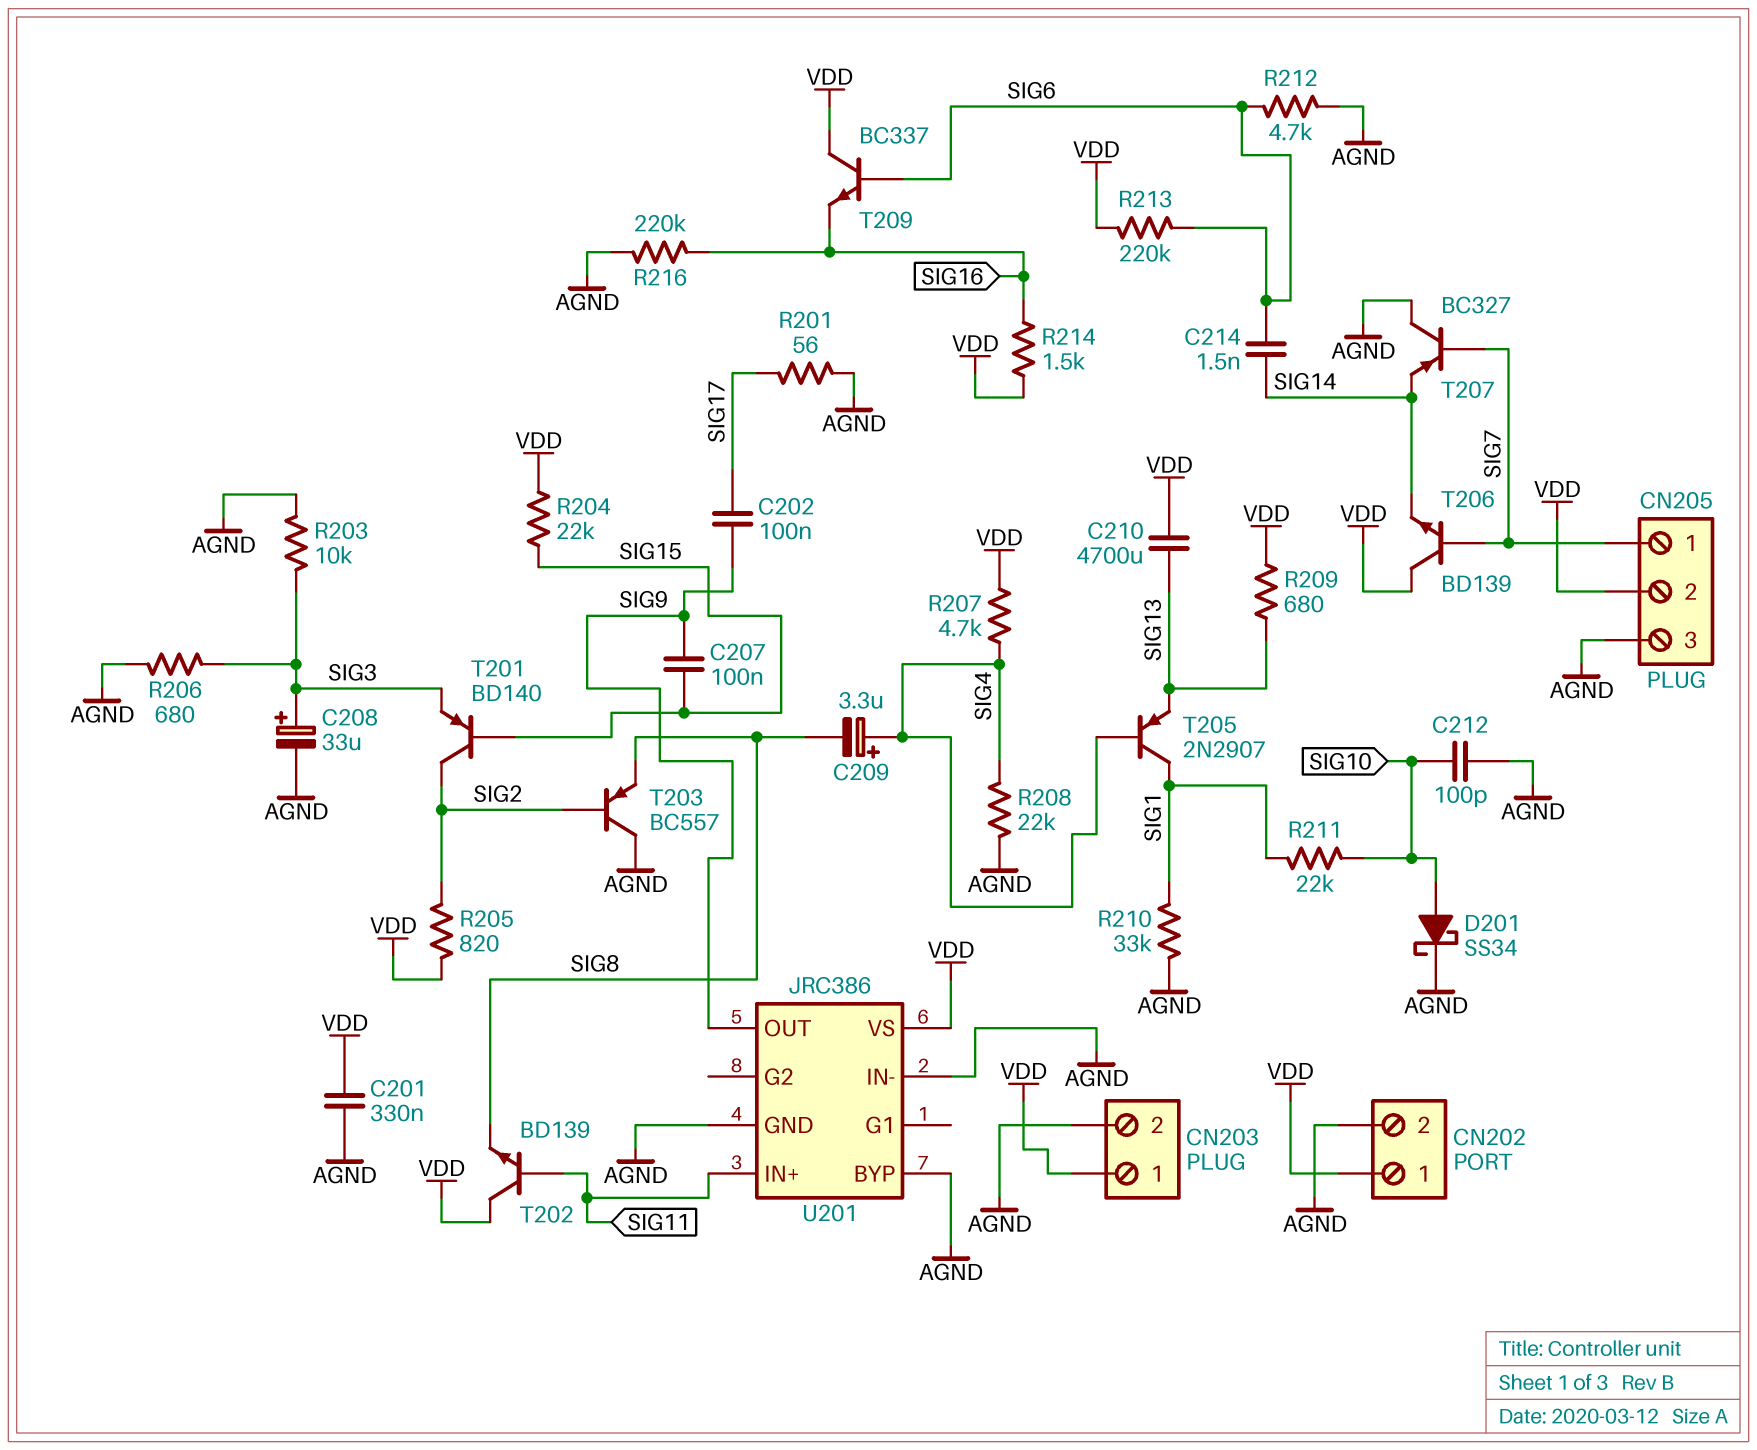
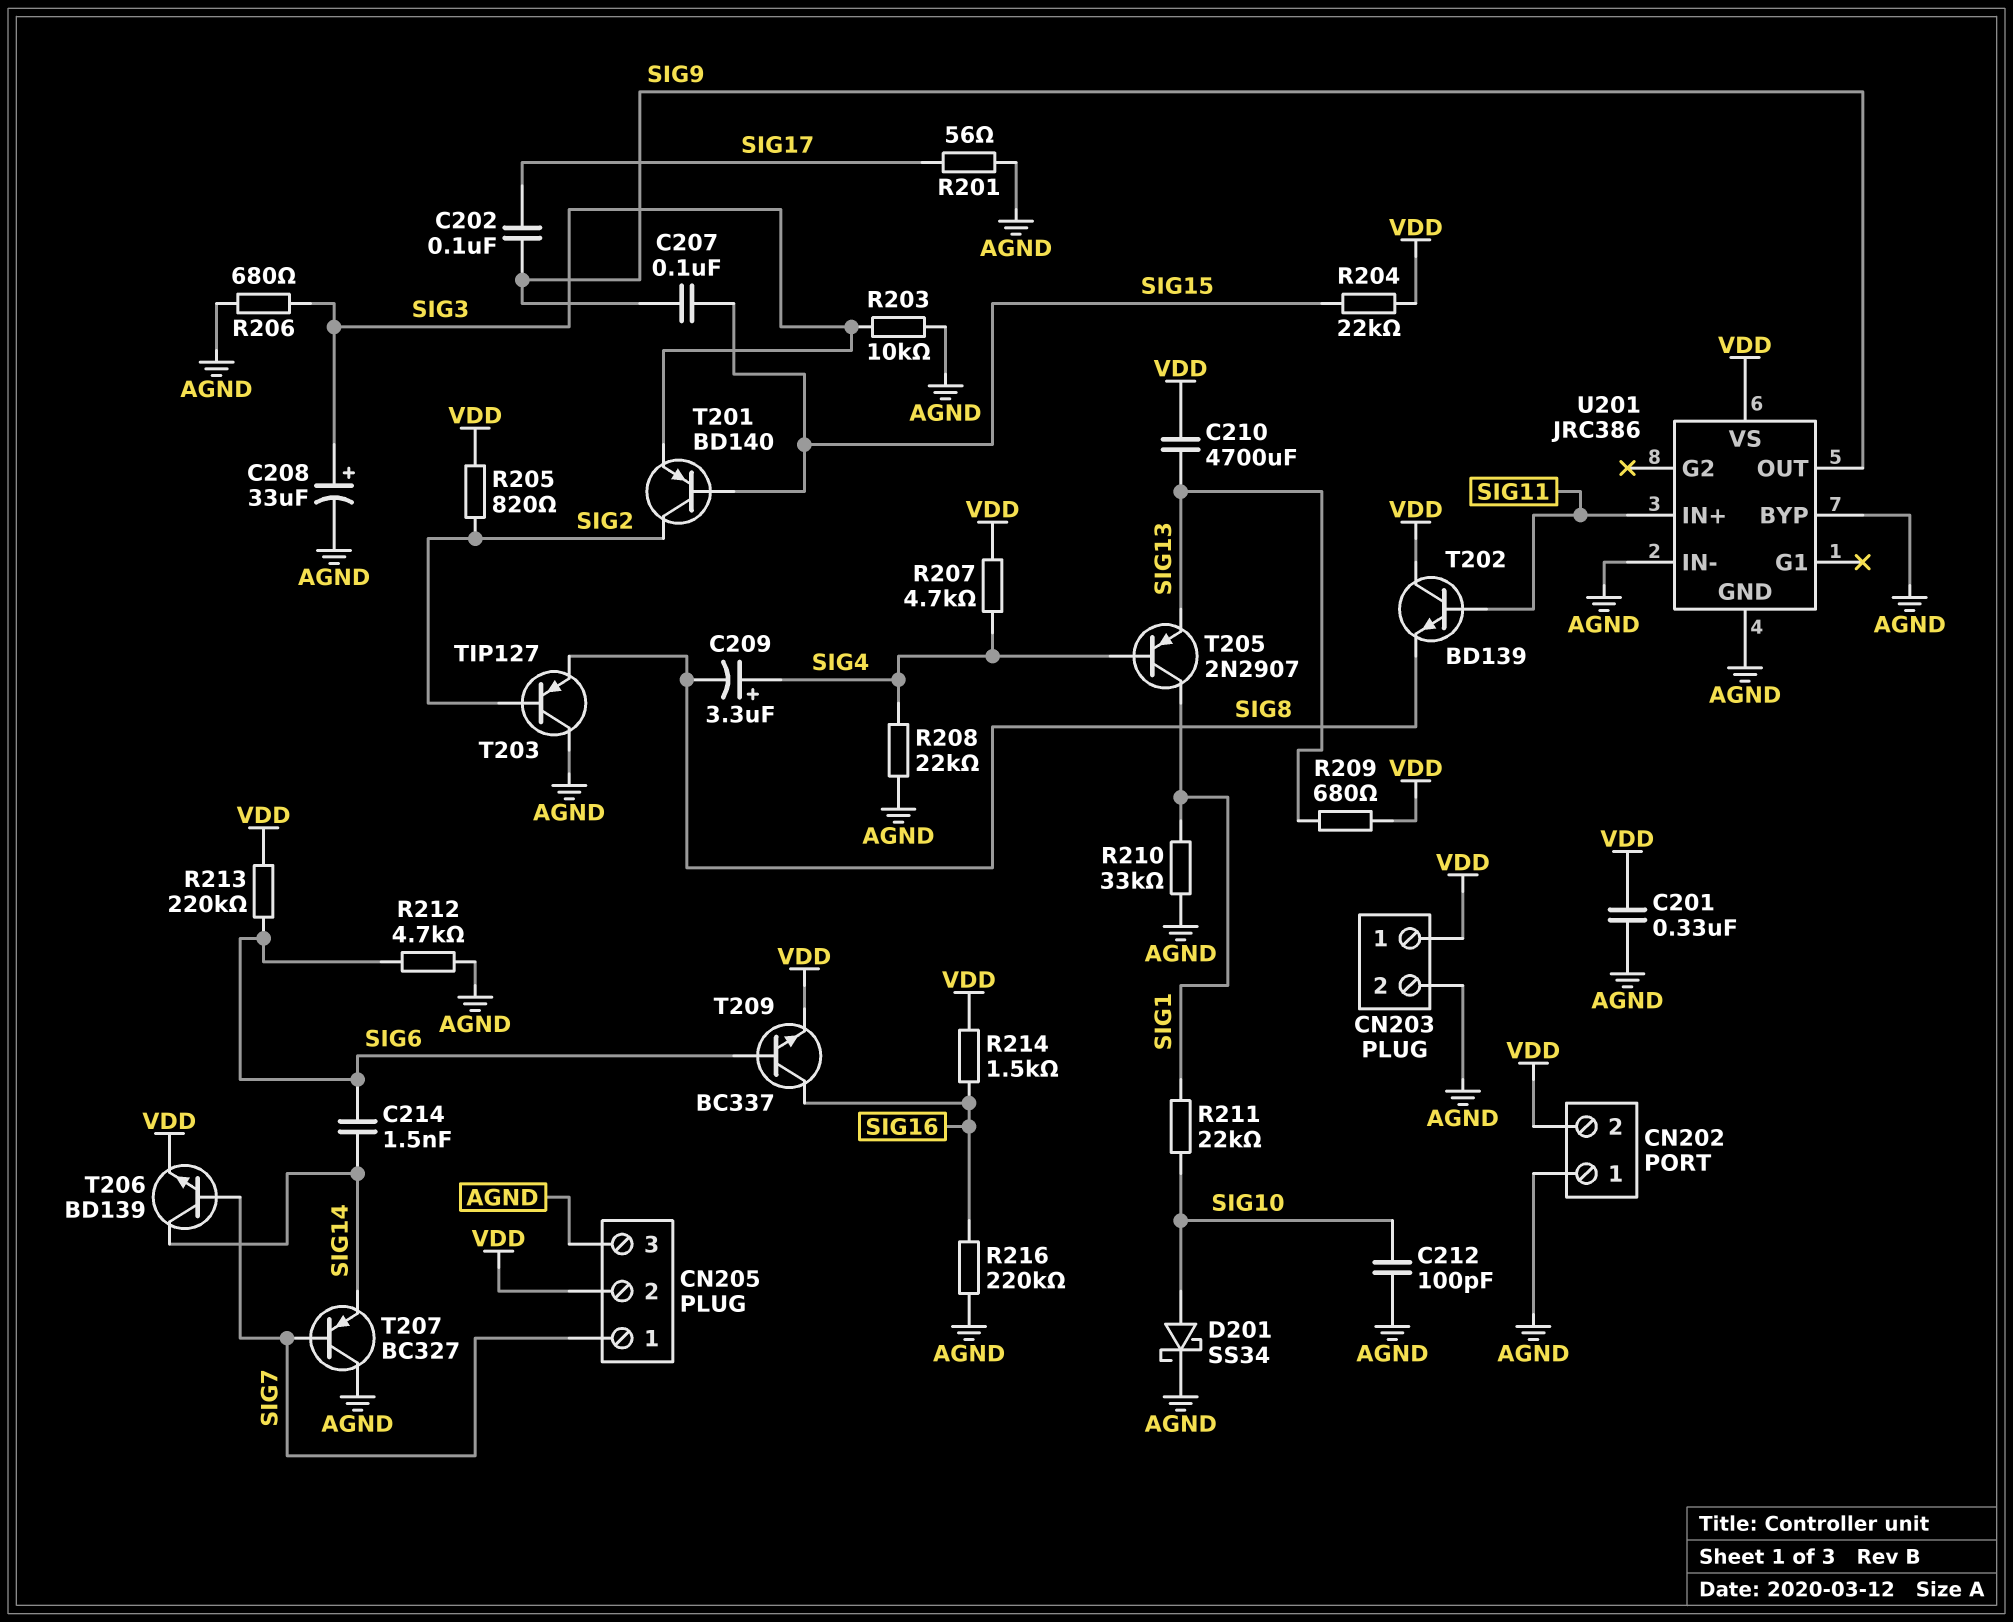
CN202 pin 1: VDD -> AGND
CN202 pin 2: AGND -> VDD
T203: PNP BC557 (B SIG2, C AGND, E SIG8) -> PNP TIP127 (B SIG2, C AGND, E SIG8)
T206: NPN BD139 (B SIG7, C VDD, E SIG14) -> NPN BD139 (B SIG7, C SIG14, E VDD)
T209: NPN BC337 (B SIG6, C VDD, E SIG16) -> NPN BC337 (B SIG6, C SIG16, E VDD)

